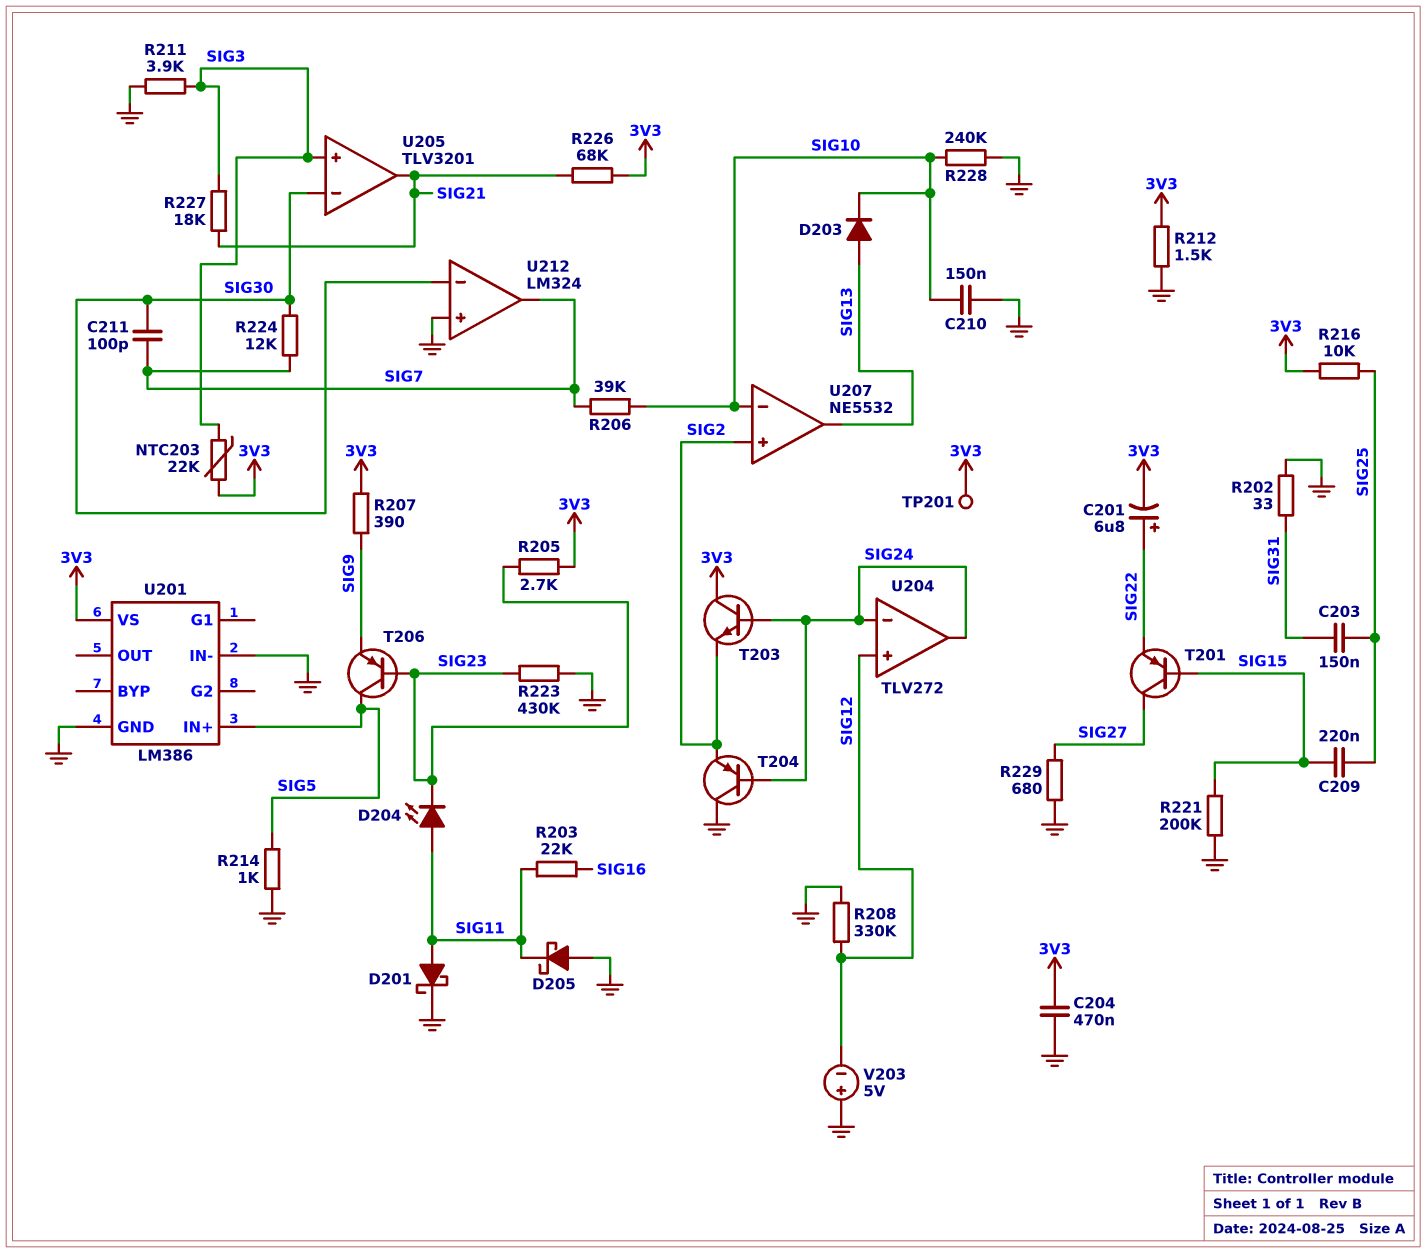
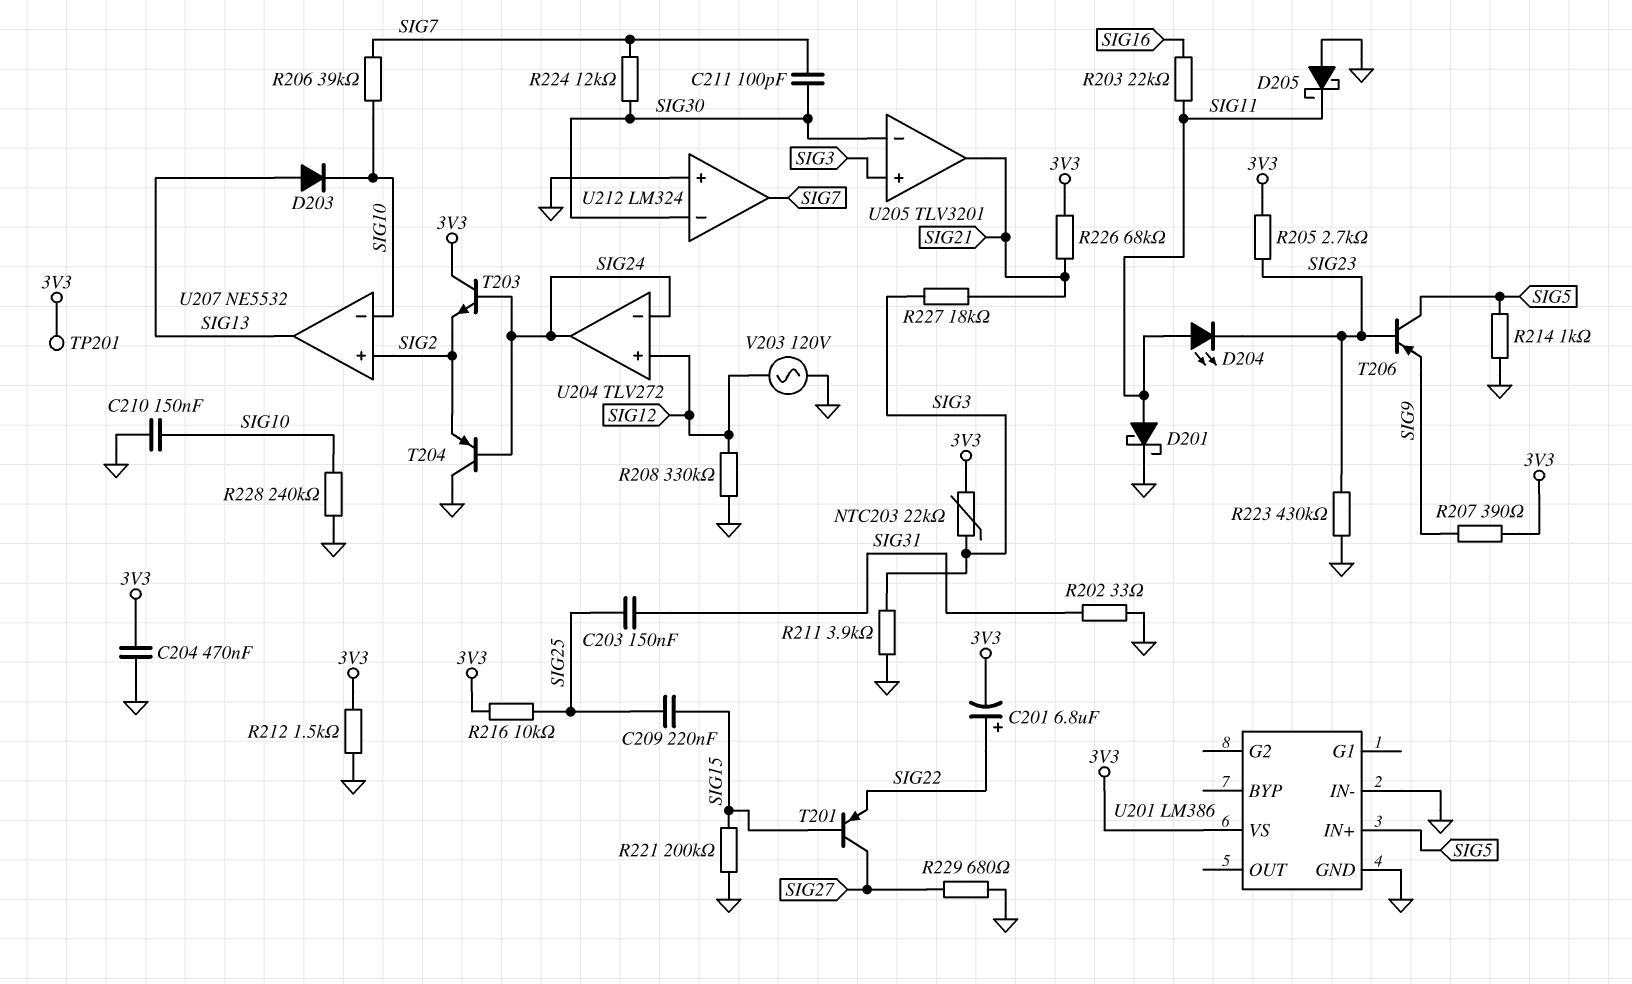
V203: 5V (plus GND, minus SIG12) -> AC 120V (GND, SIG12)

